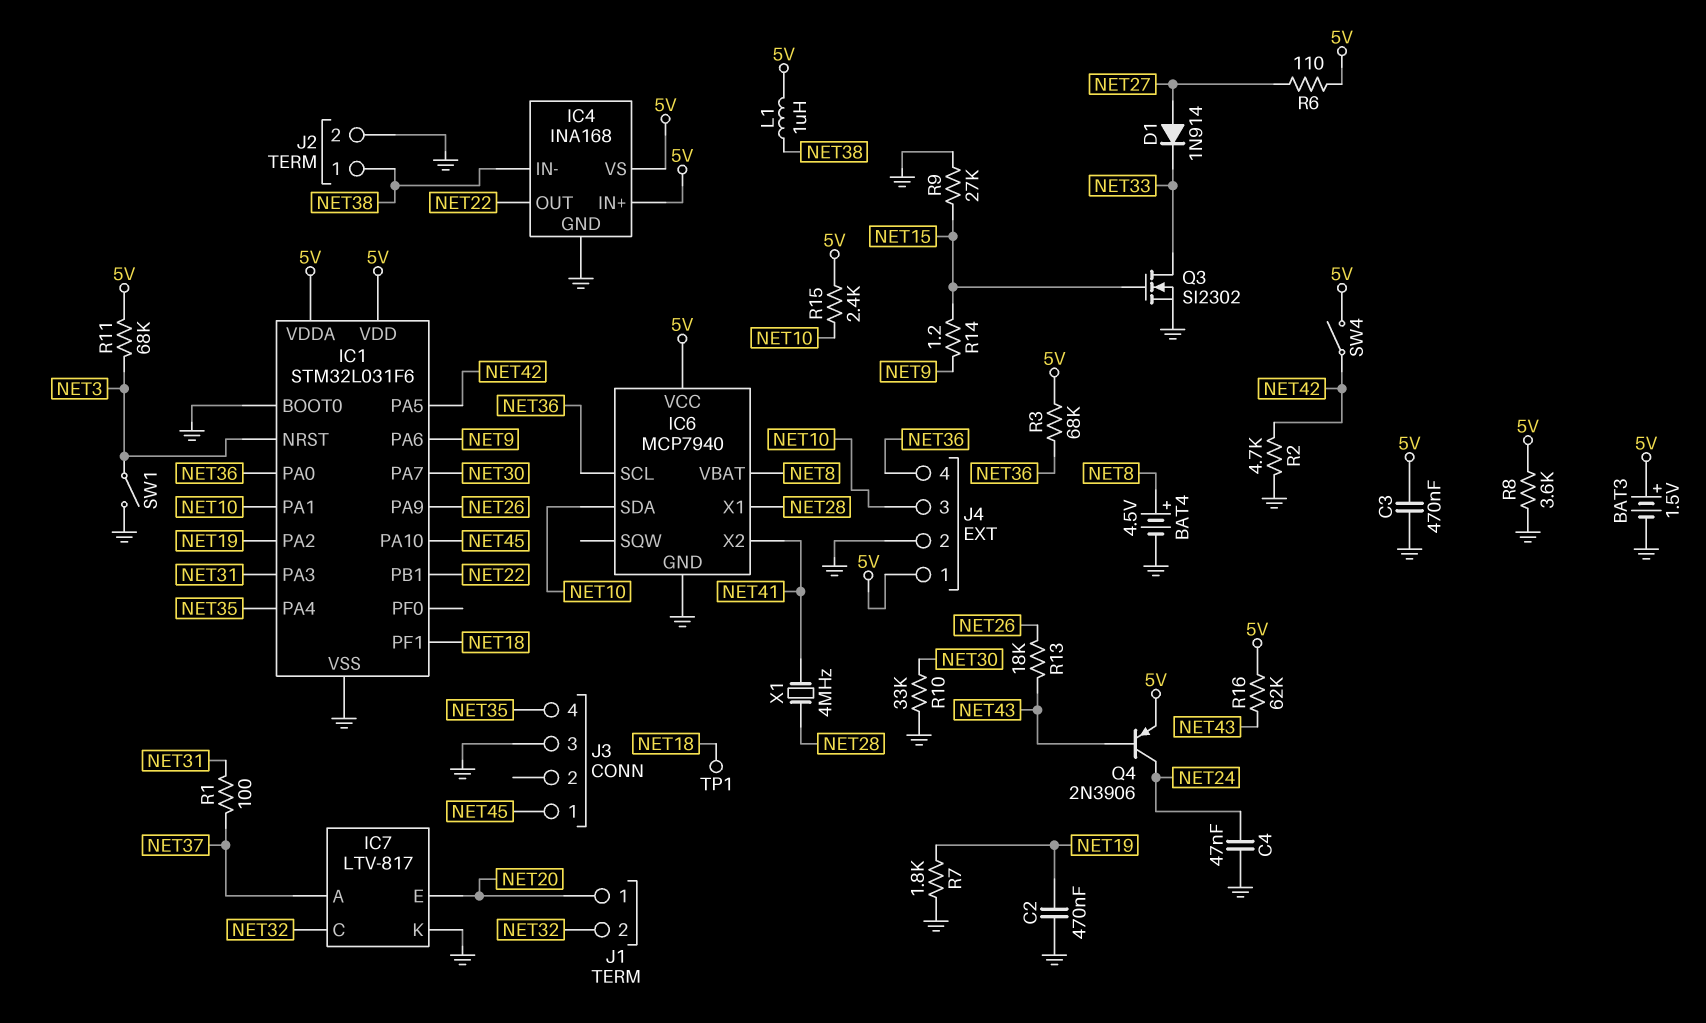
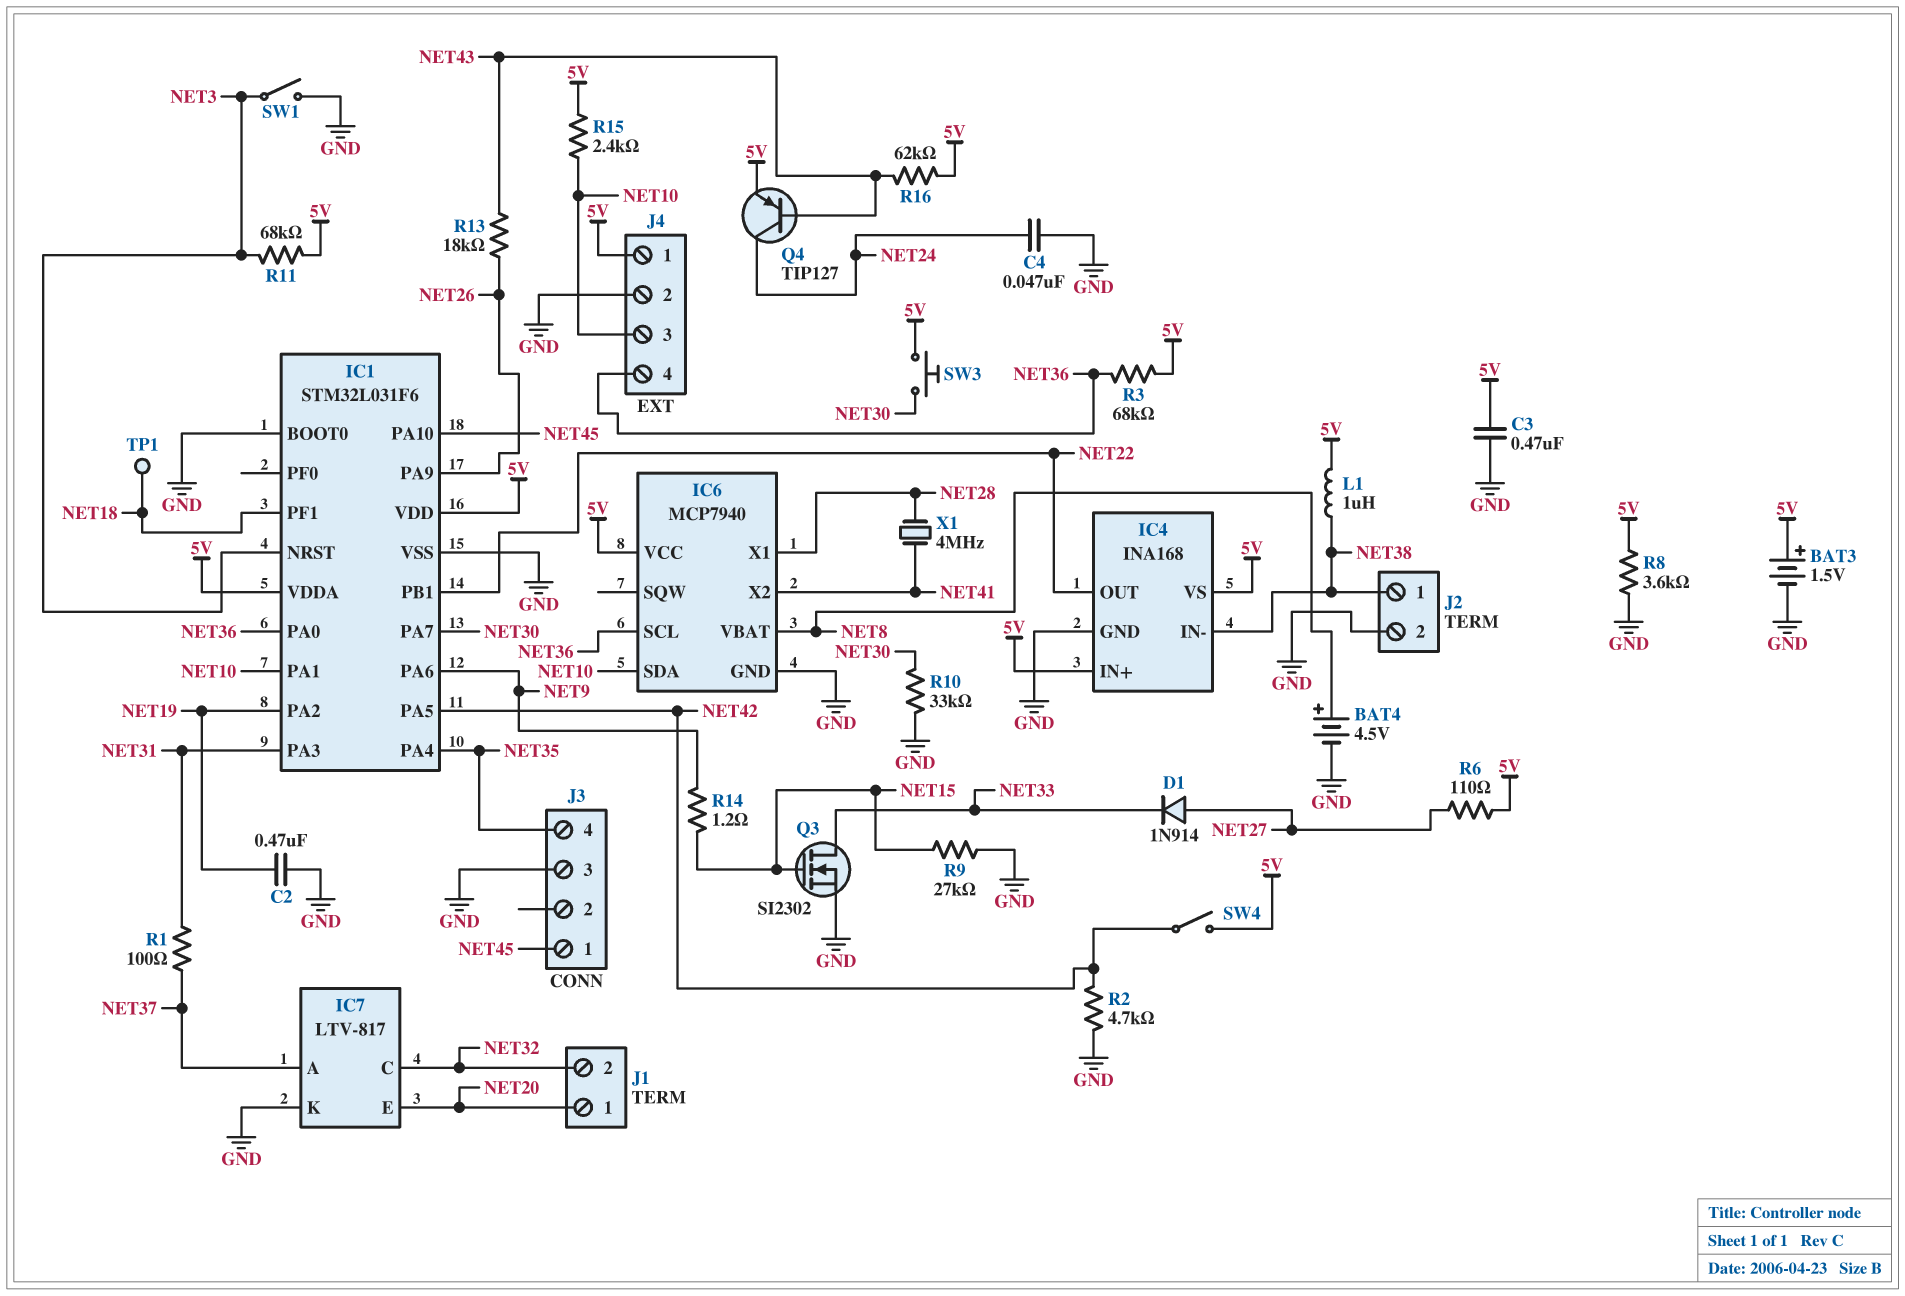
Q4: PNP 2N3906 (B NET43, C NET24, E 5V) -> PNP TIP127 (B NET43, C NET24, E 5V)
R7: 1.8k (GND, NET19) -> none
SW3: none -> button (5V, NET30)

